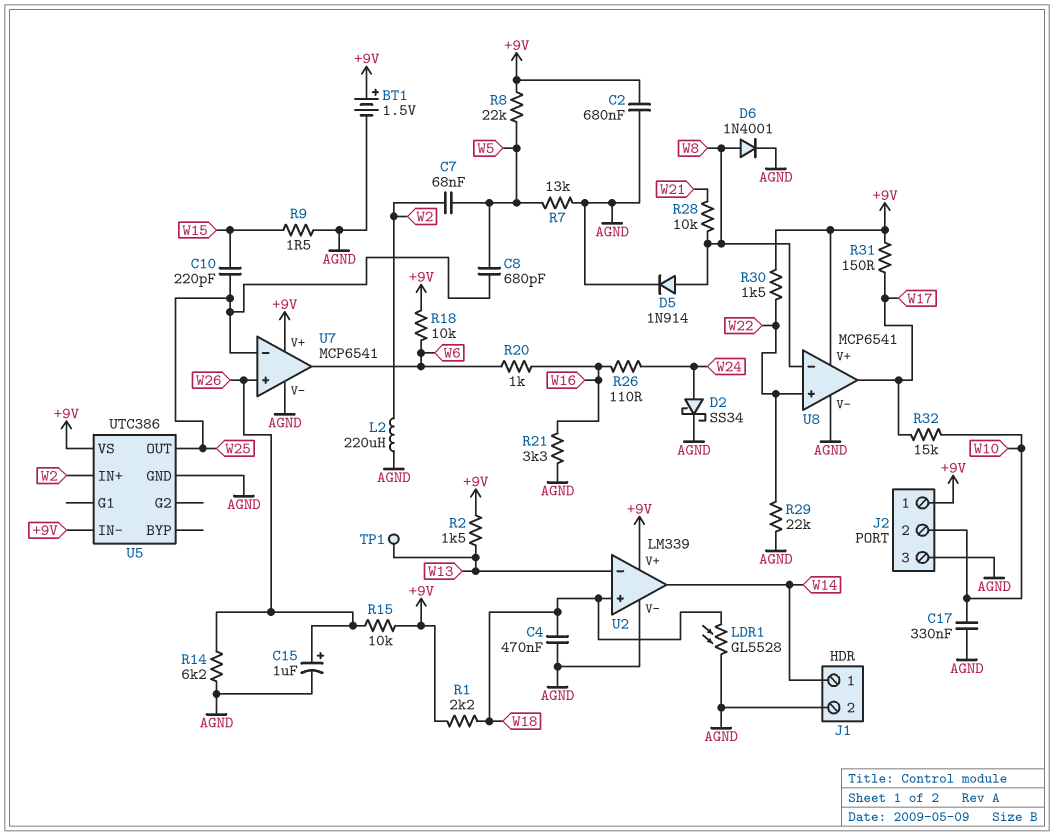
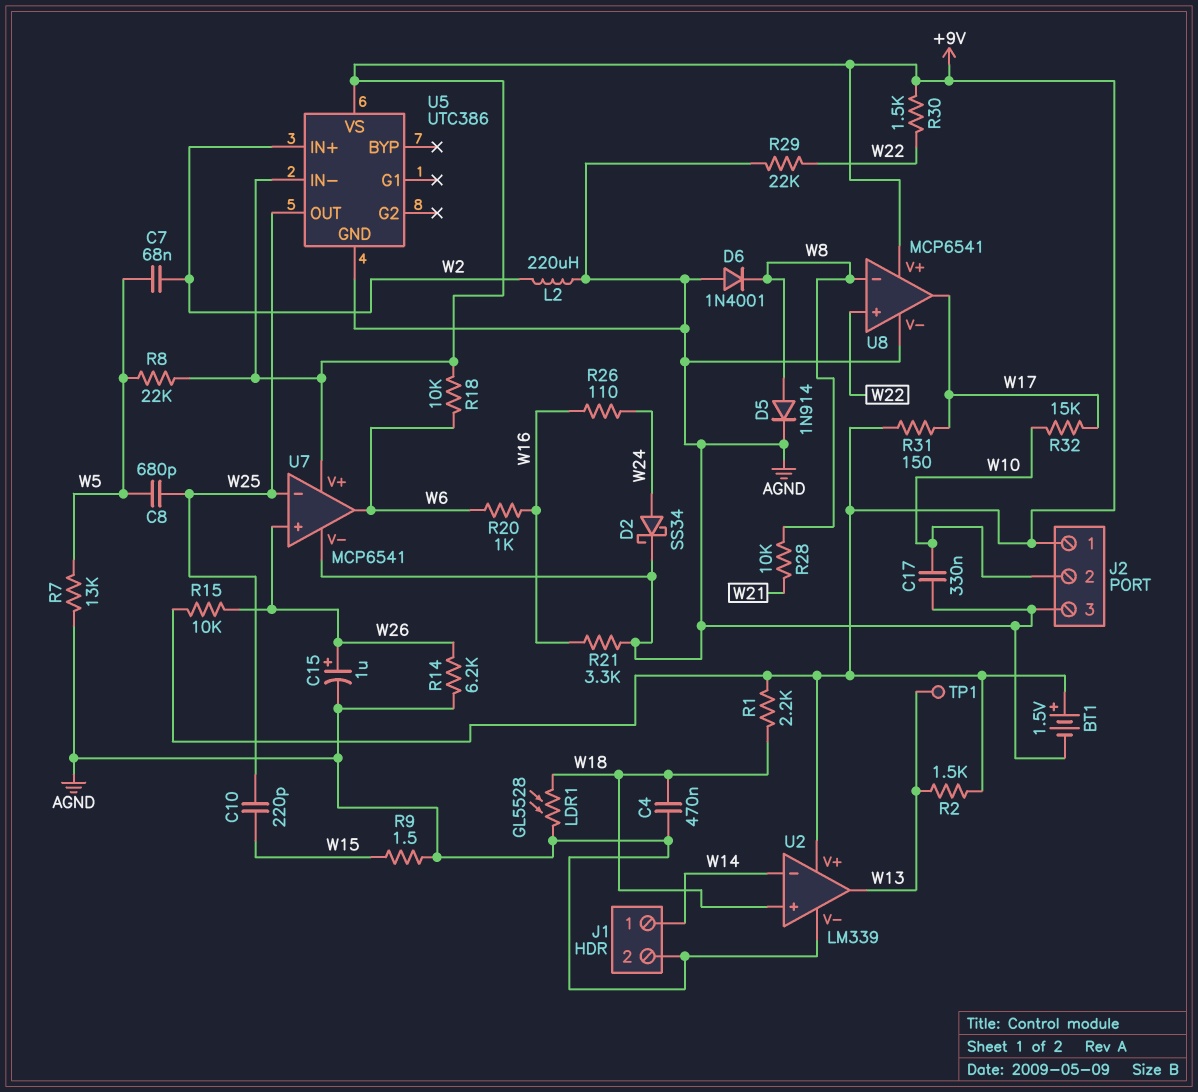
C2: 680nF (+9V, AGND) -> none
D6: diode 1N4001 (A W8, K AGND) -> diode 1N4001 (A AGND, K W8)
U2 pin in-: W13 -> W14
U2 pin out: W14 -> W13

